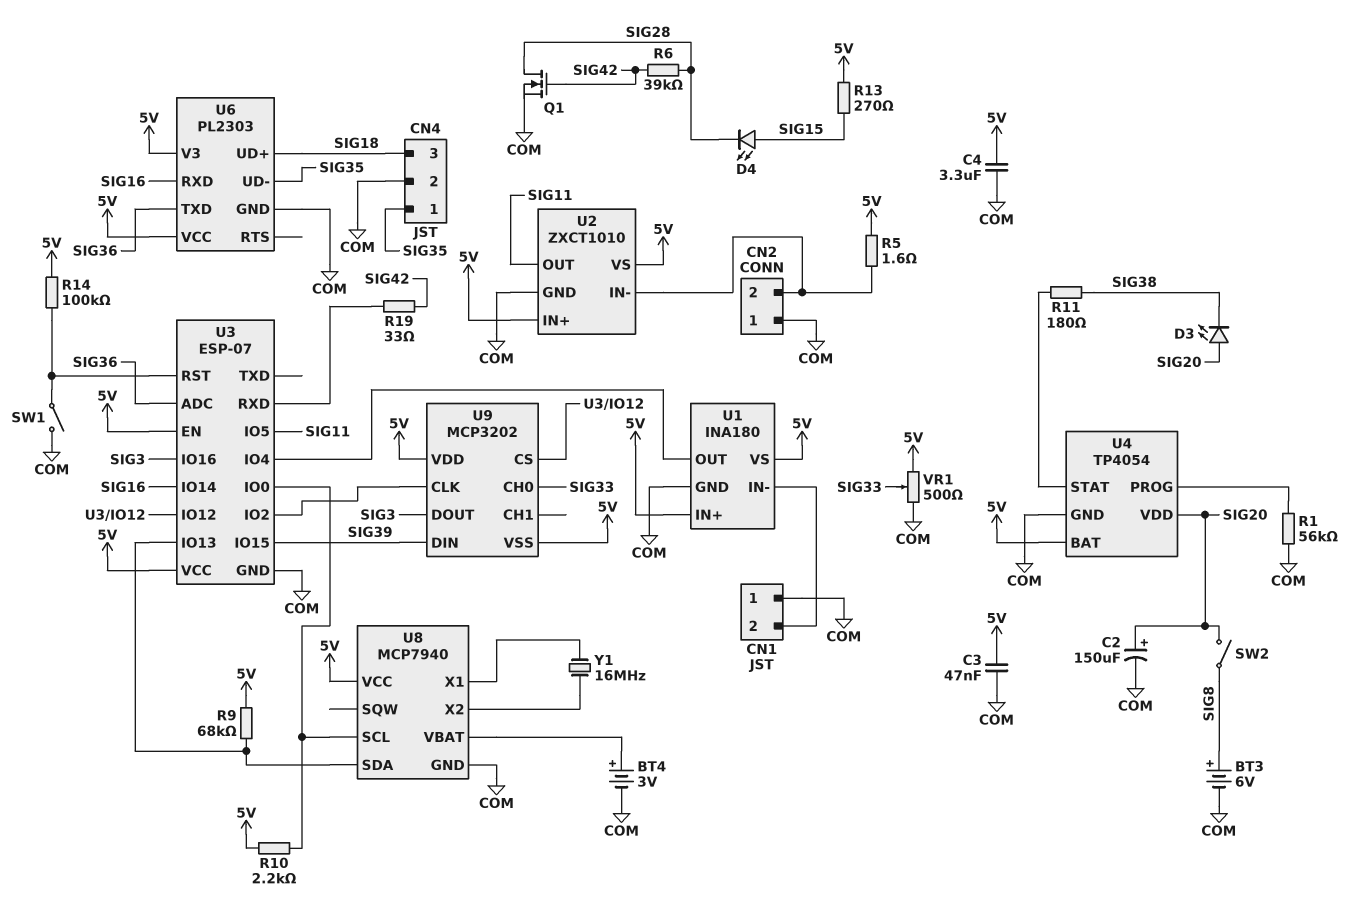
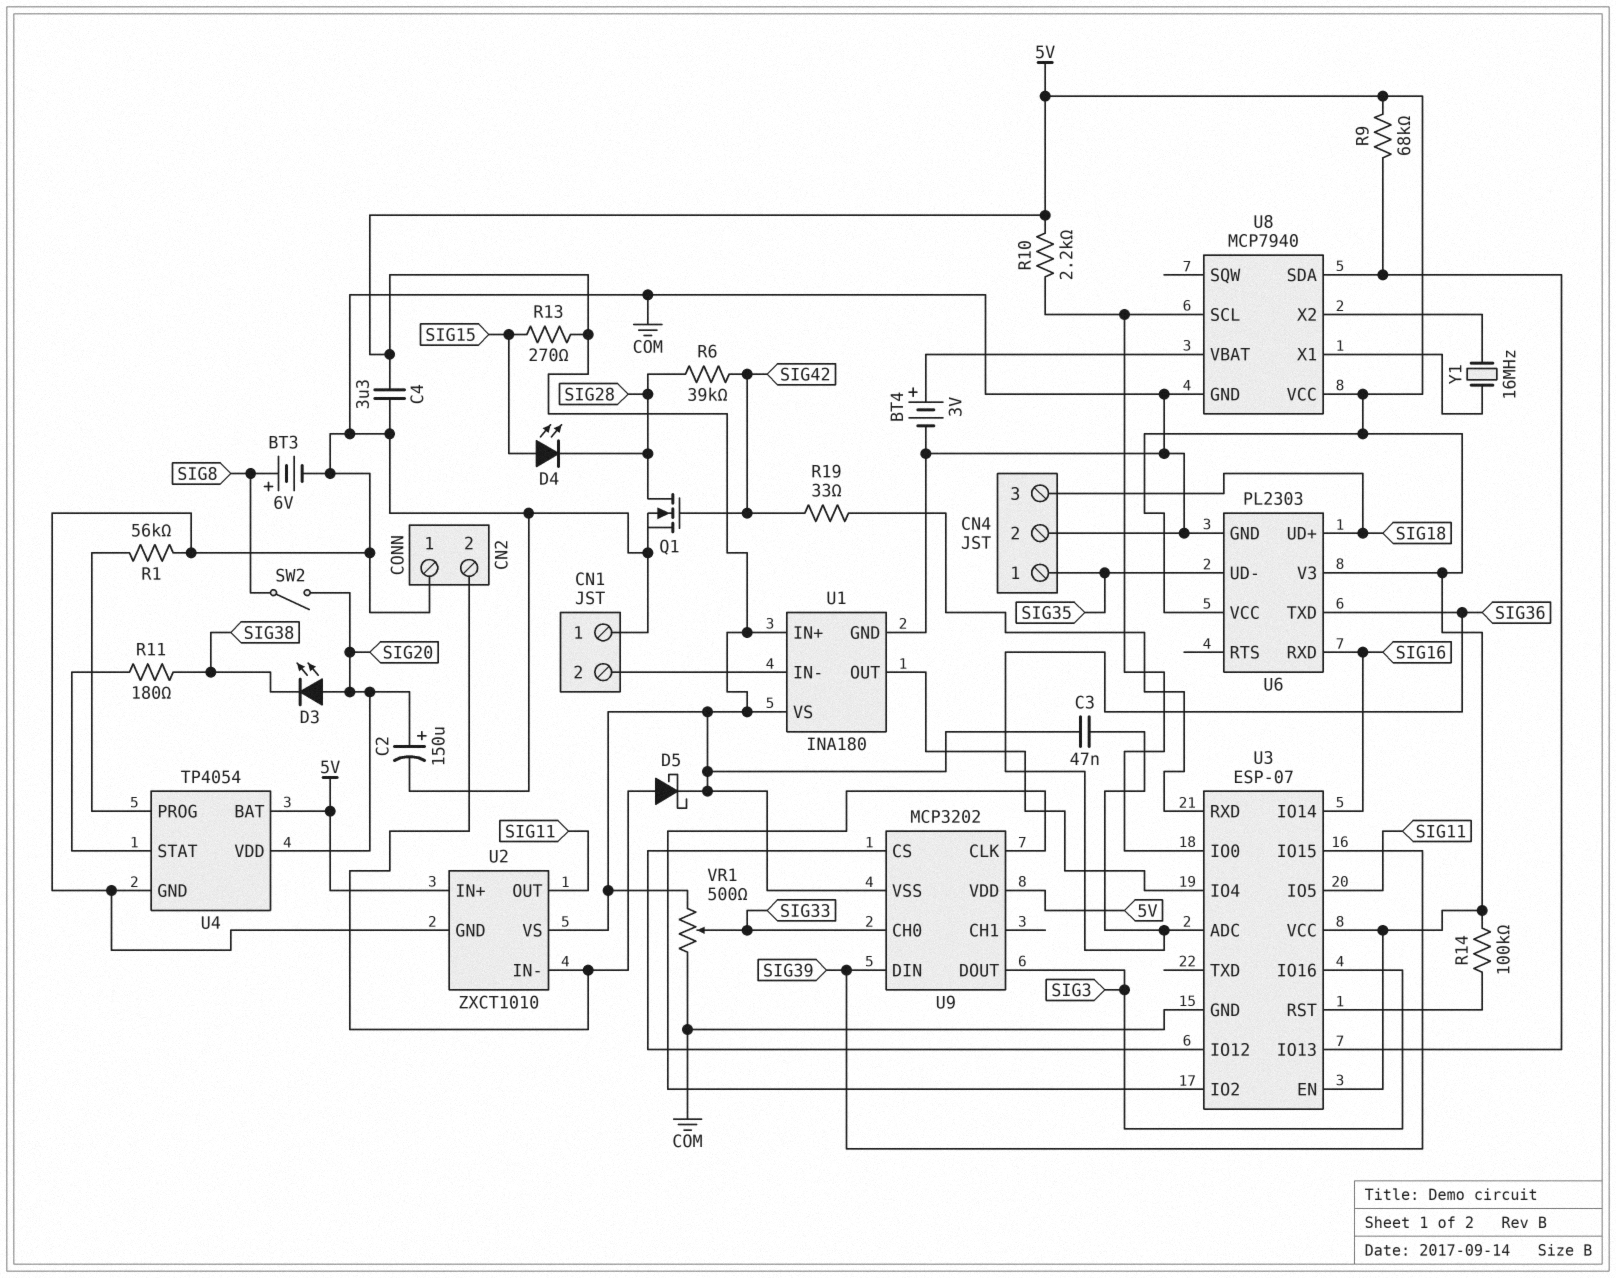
C3: 47nF (5V, COM) -> 47nF (5V, SIG36)
D5: none -> schottky (A CN2/2, K 5V)
R5: 1.6 (5V, CN2/2) -> none
SW1: switch (COM, U3/RST) -> none

